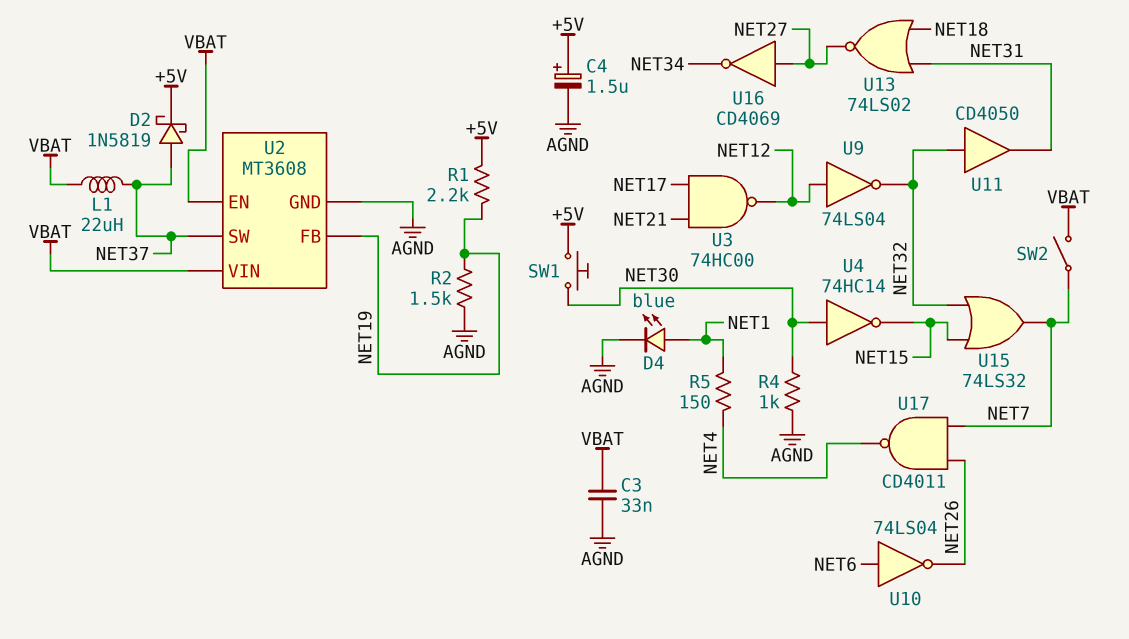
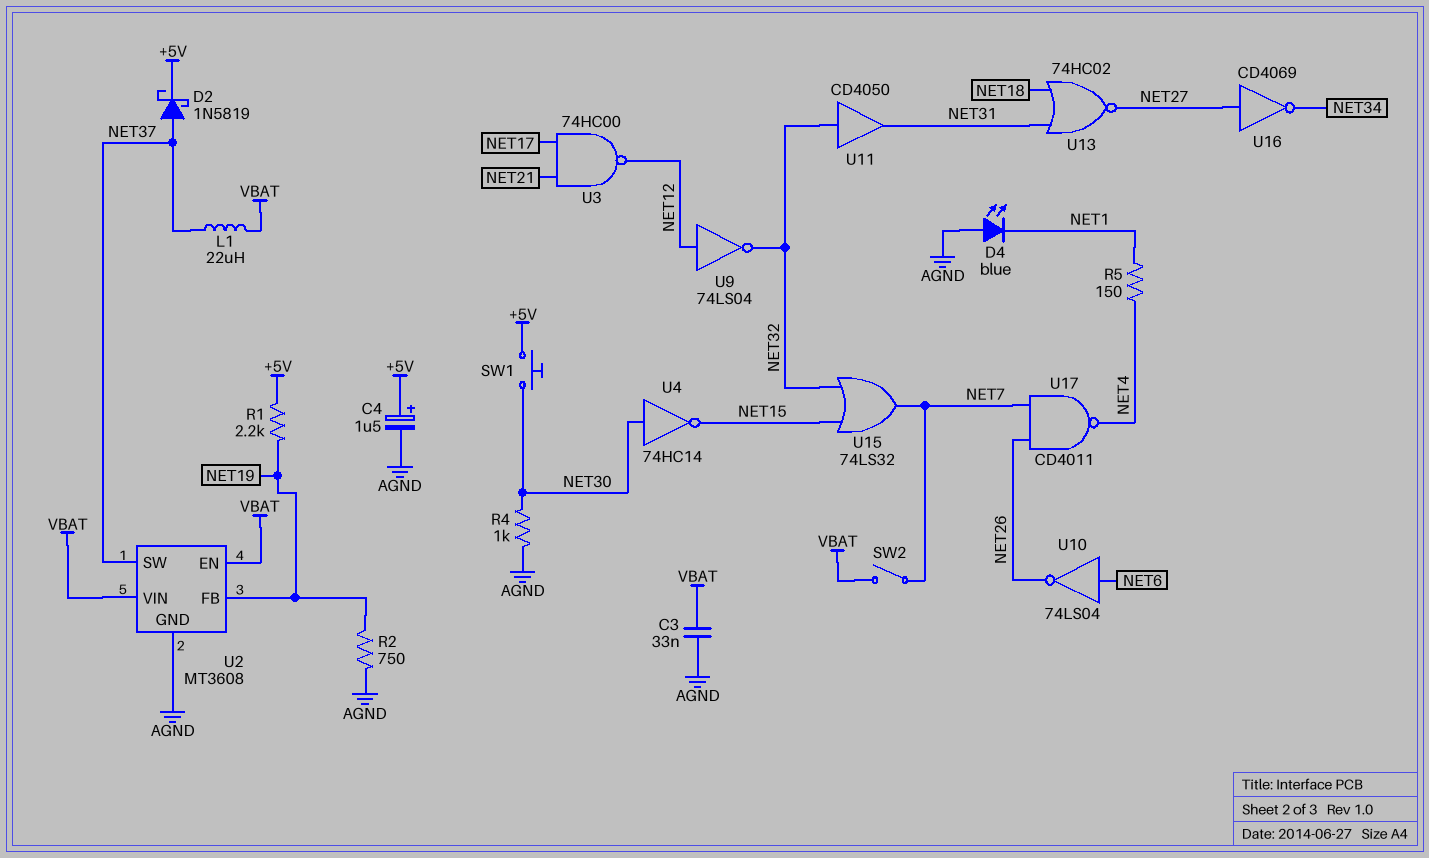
D4: LED blue (A NET1, K AGND) -> LED blue (A AGND, K NET1)
R2: 1.5k (AGND, NET19) -> 750 (AGND, NET19)
U13: NOR 74LS02 (in NET18, in NET31, out NET27) -> NOR 74HC02 (in NET18, in NET31, out NET27)

